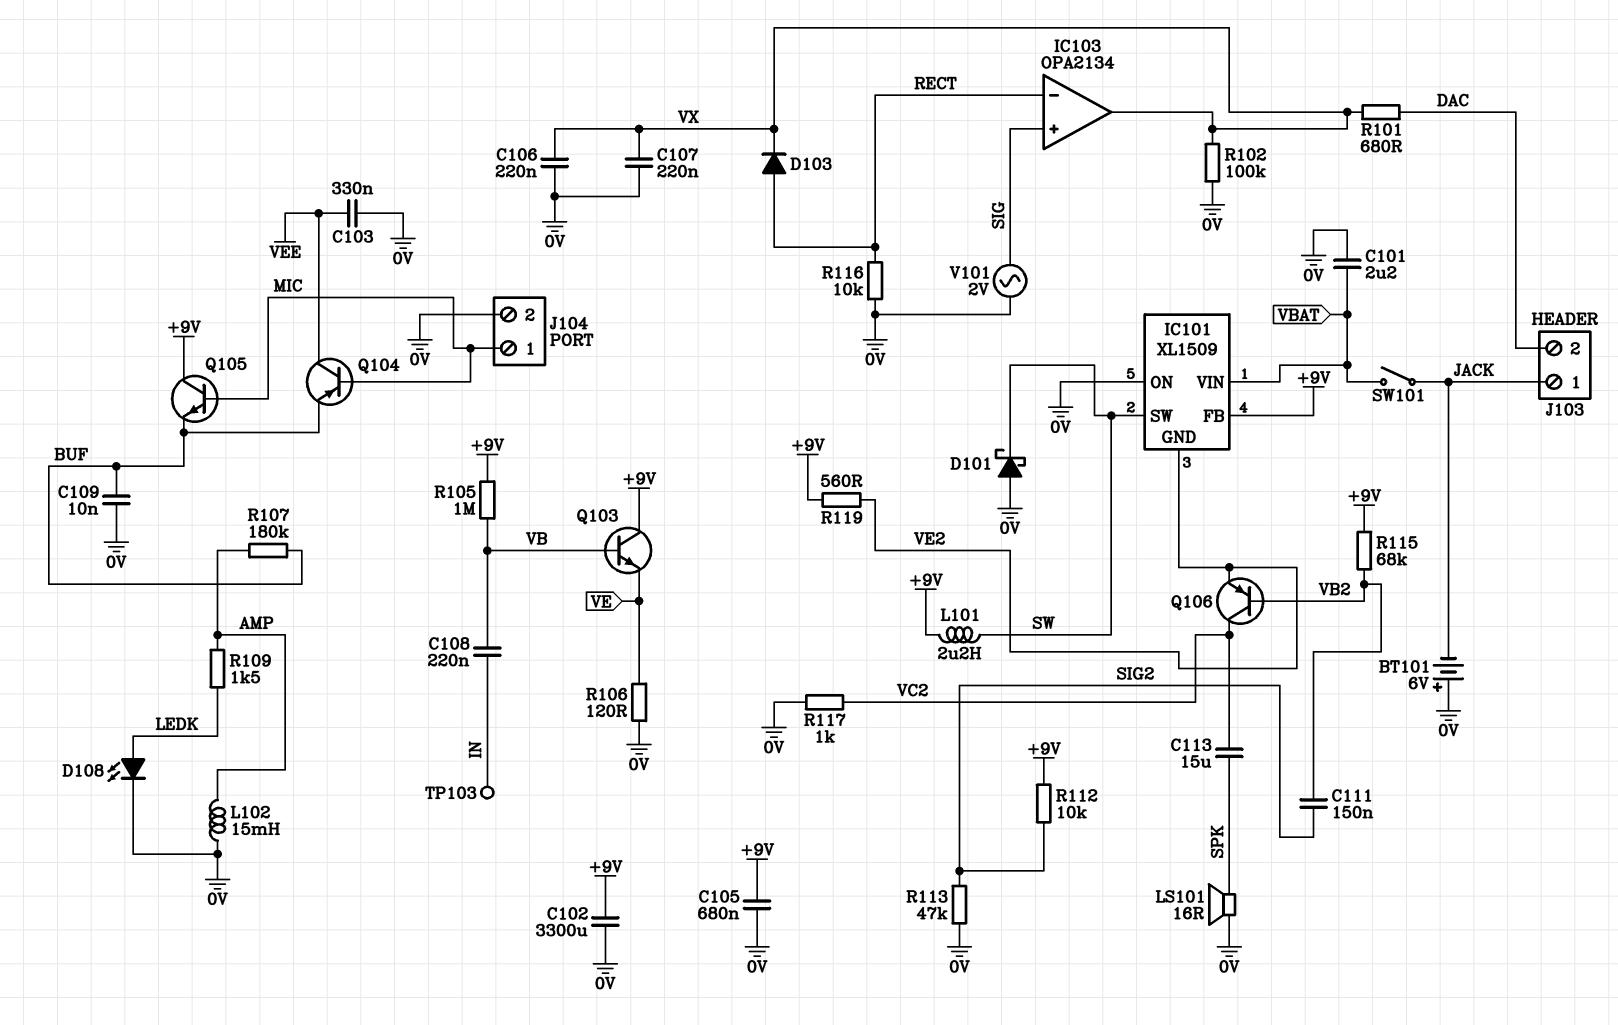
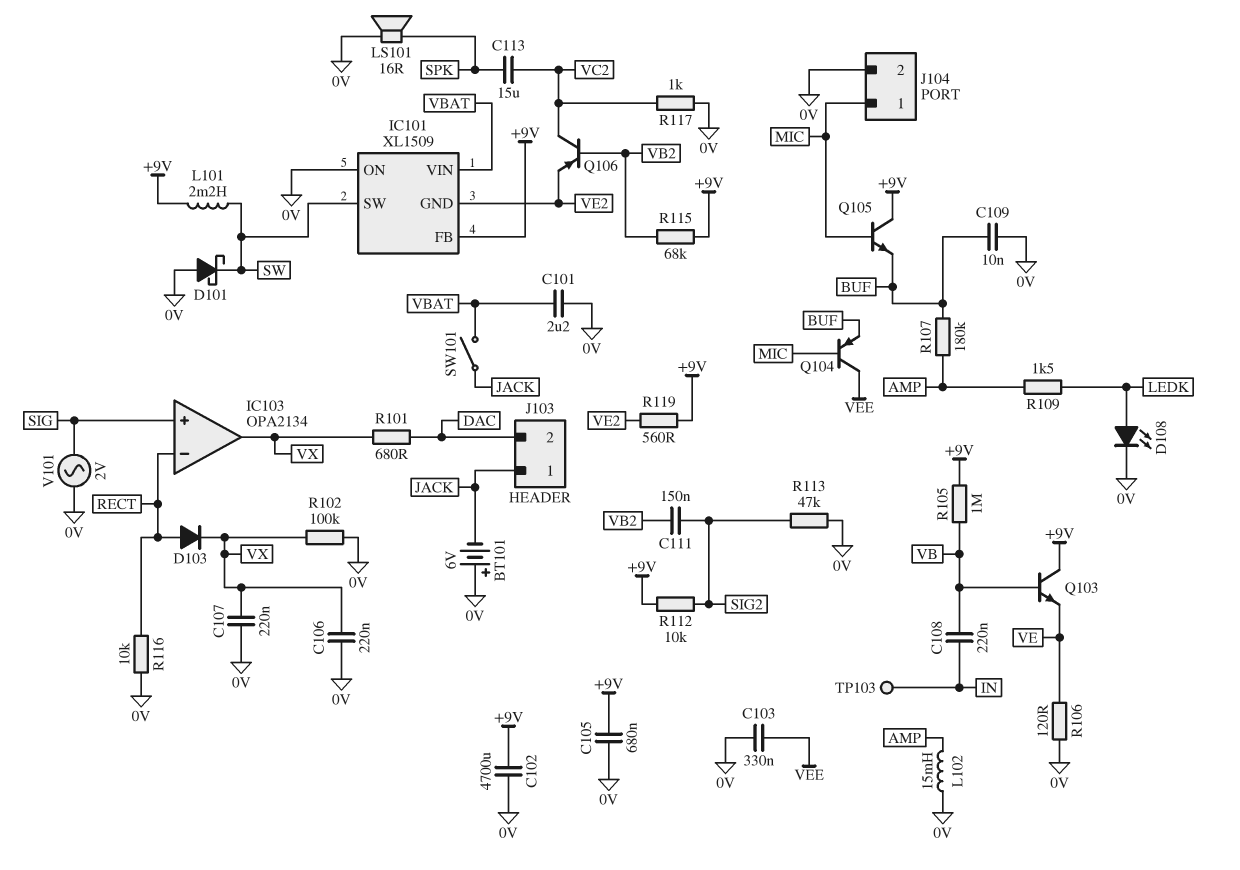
C102: 3300uF (+9V, 0V) -> 4700uF (+9V, 0V)
L101: 2.2uH (+9V, SW) -> 2.2mH (+9V, SW)

